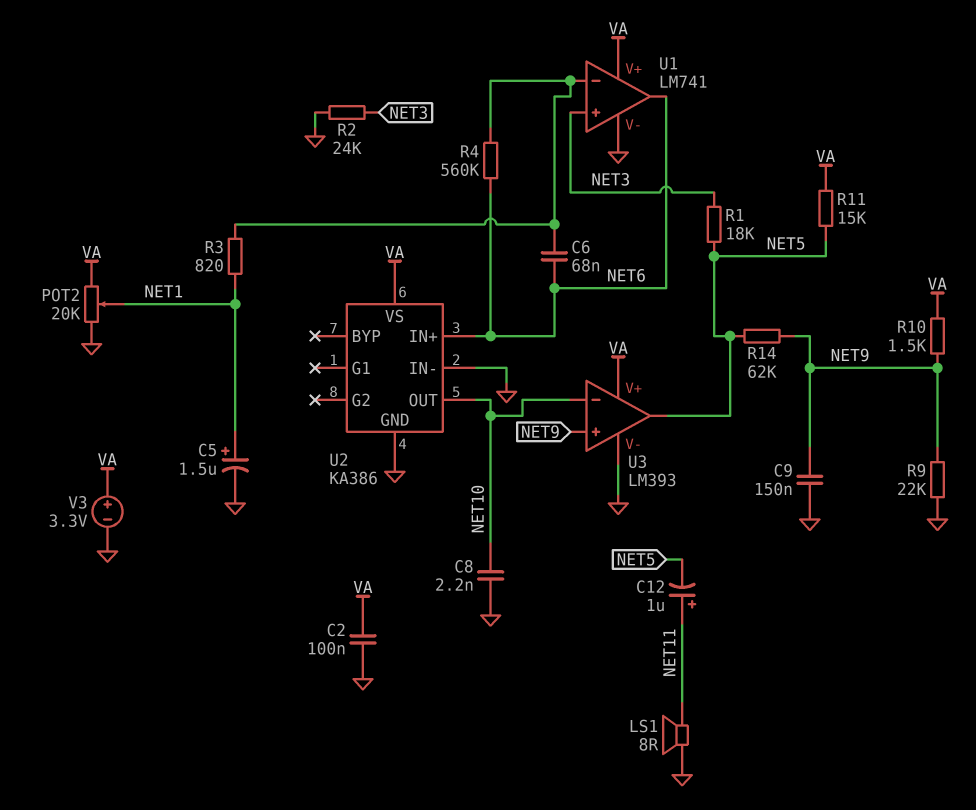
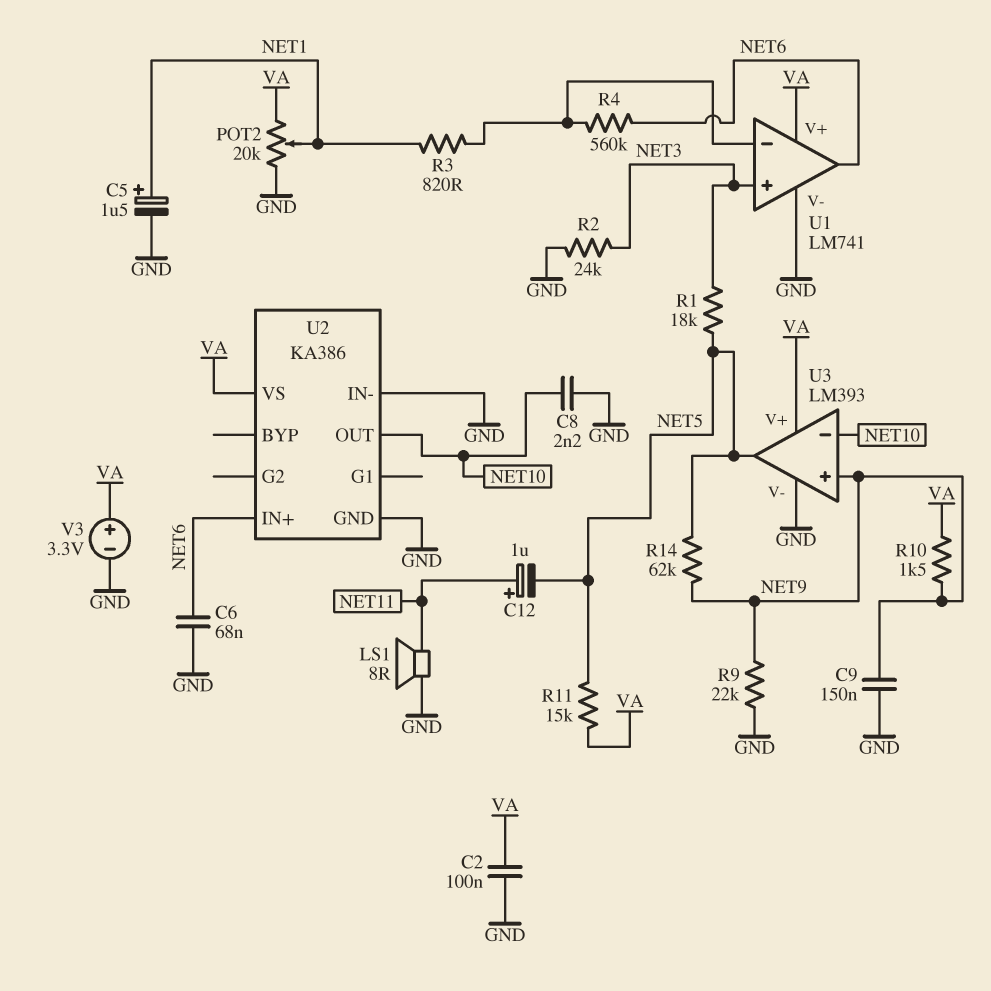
C6: 68nF (NET6, U1/in-) -> 68nF (GND, NET6)

